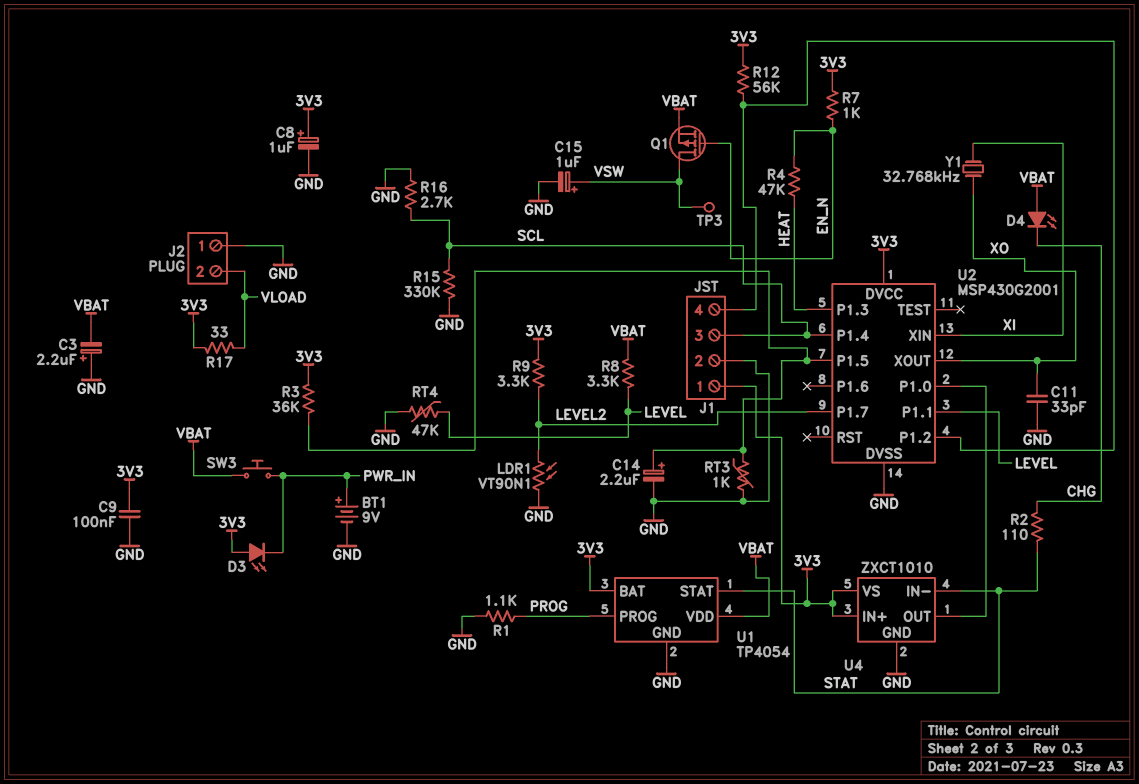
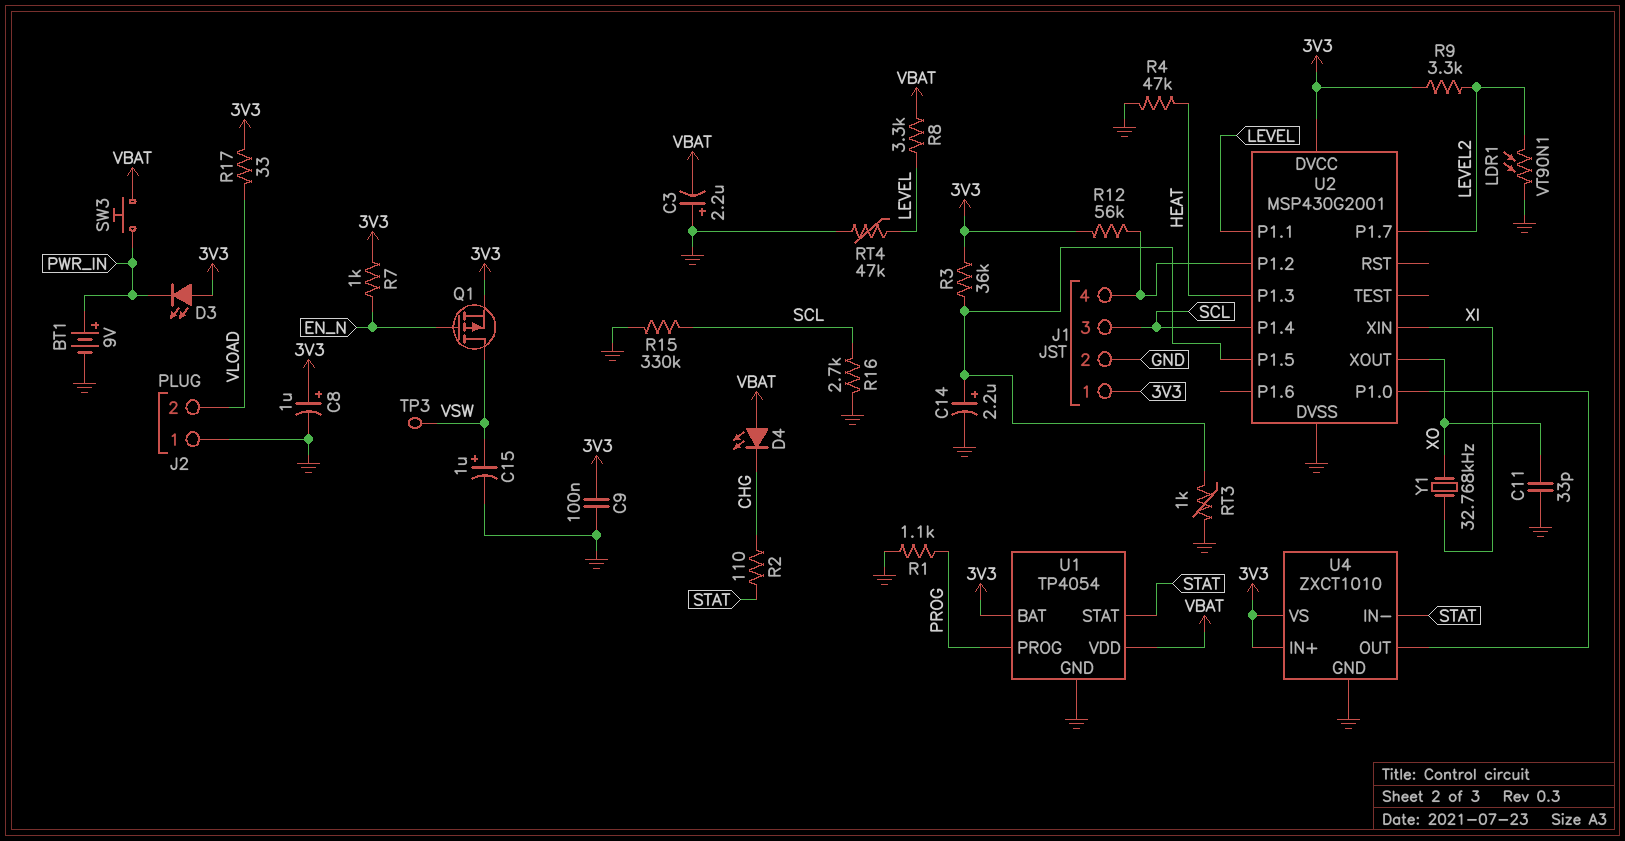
Q1: PMOS (G EN_N, D VSW, S VBAT) -> PMOS (G EN_N, D VSW, S 3V3)
R4: 47k (EN_N, HEAT) -> 47k (GND, HEAT)

